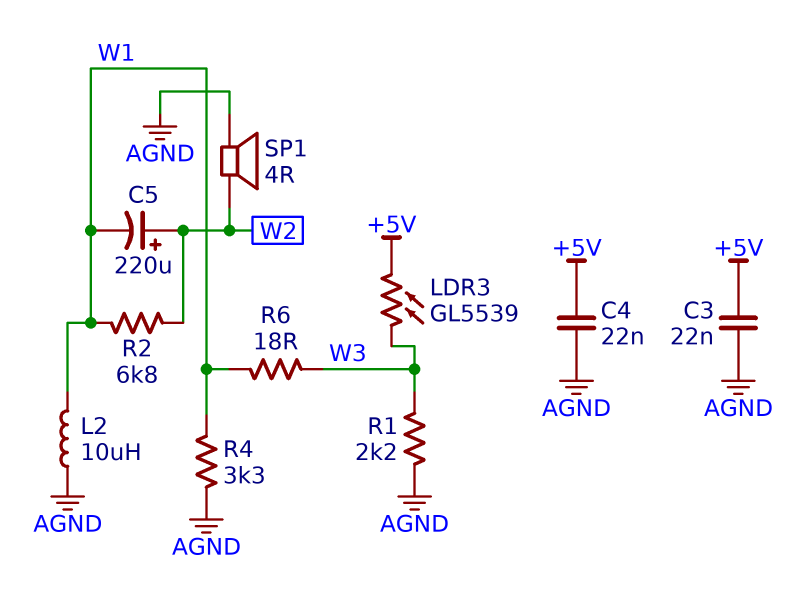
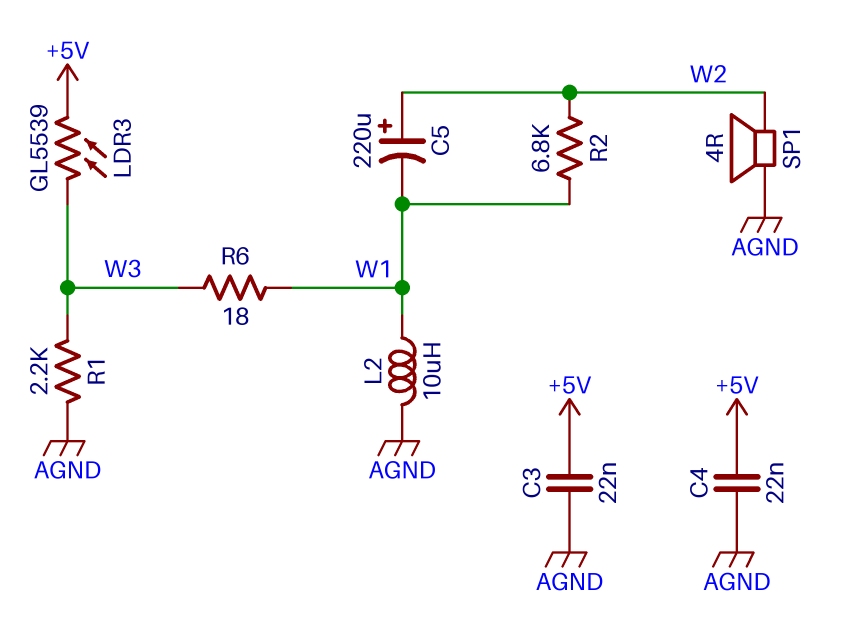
R4: 3.3k (AGND, W1) -> none

